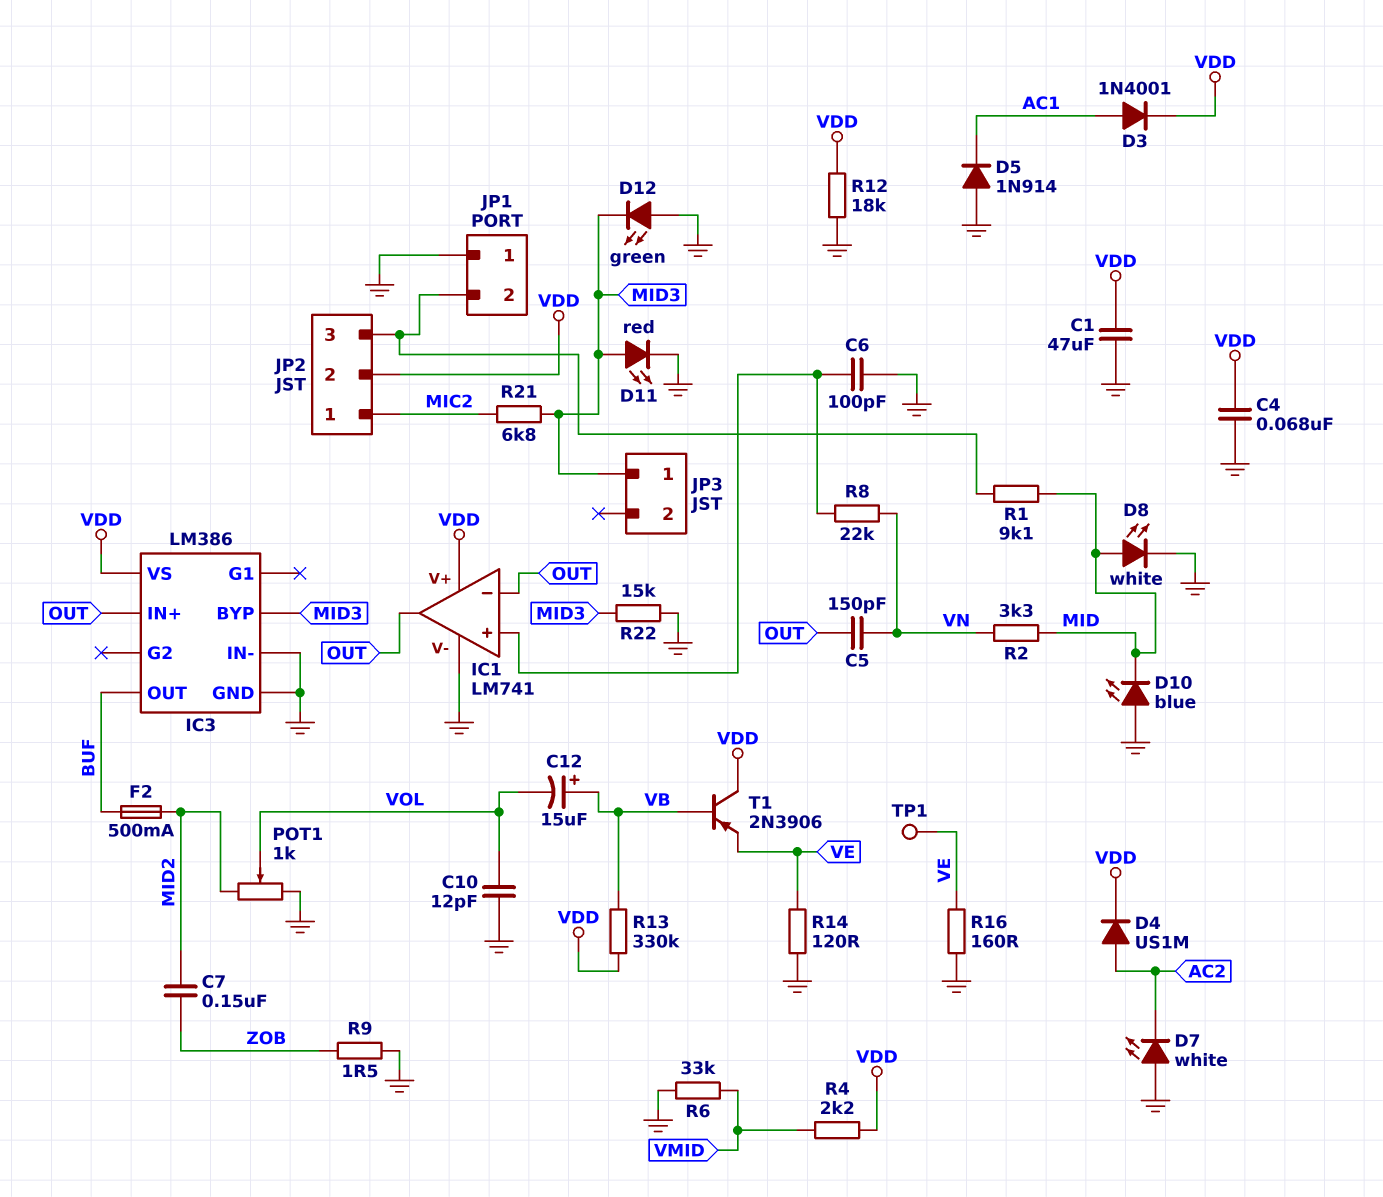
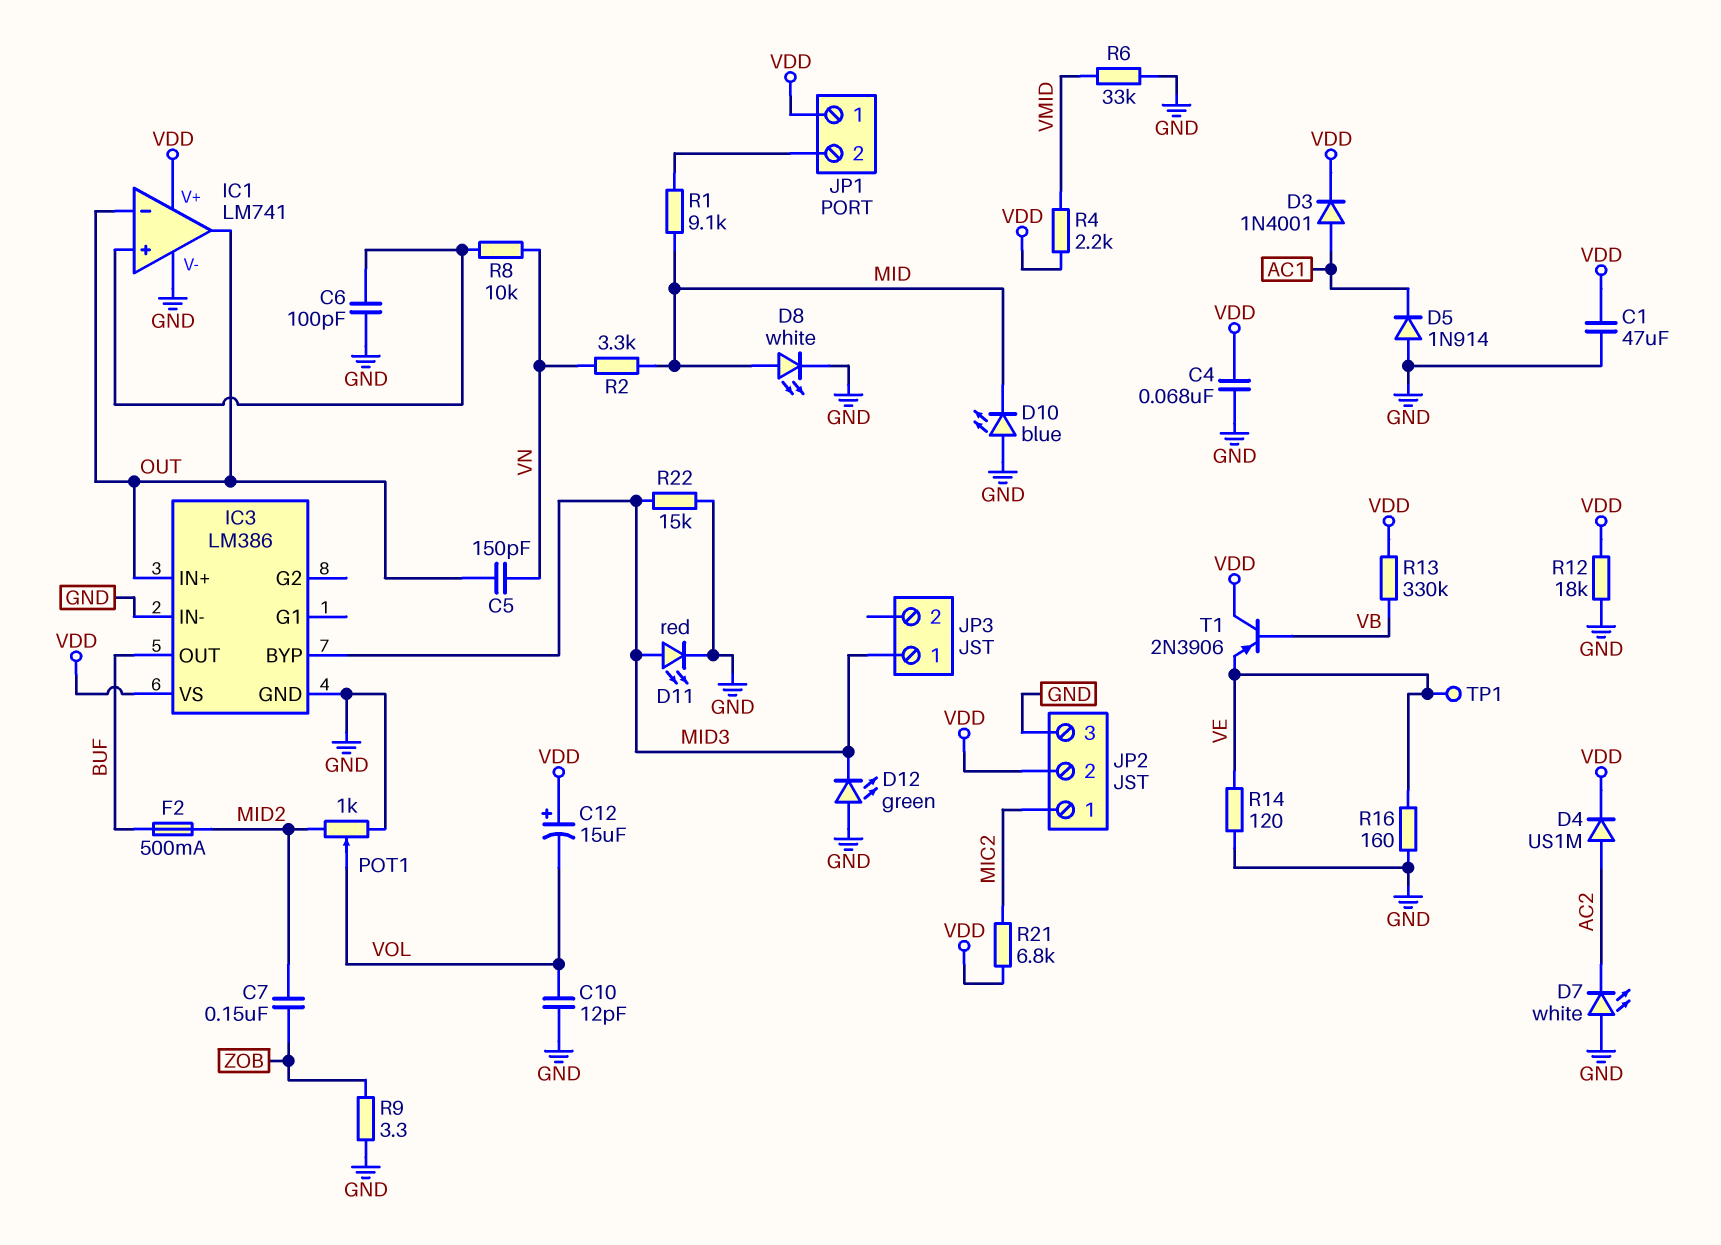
C12: 15uF (plus VB, minus VOL) -> 15uF (plus VDD, minus VOL)
JP1 pin 1: GND -> VDD
JP2 pin 3: JP1/2 -> GND
R8: 22k (IC1/in+, VN) -> 10k (IC1/in+, VN)
R9: 1.5 (GND, ZOB) -> 3.3 (GND, ZOB)
R21: 6.8k (MIC2, MID3) -> 6.8k (MIC2, VDD)

